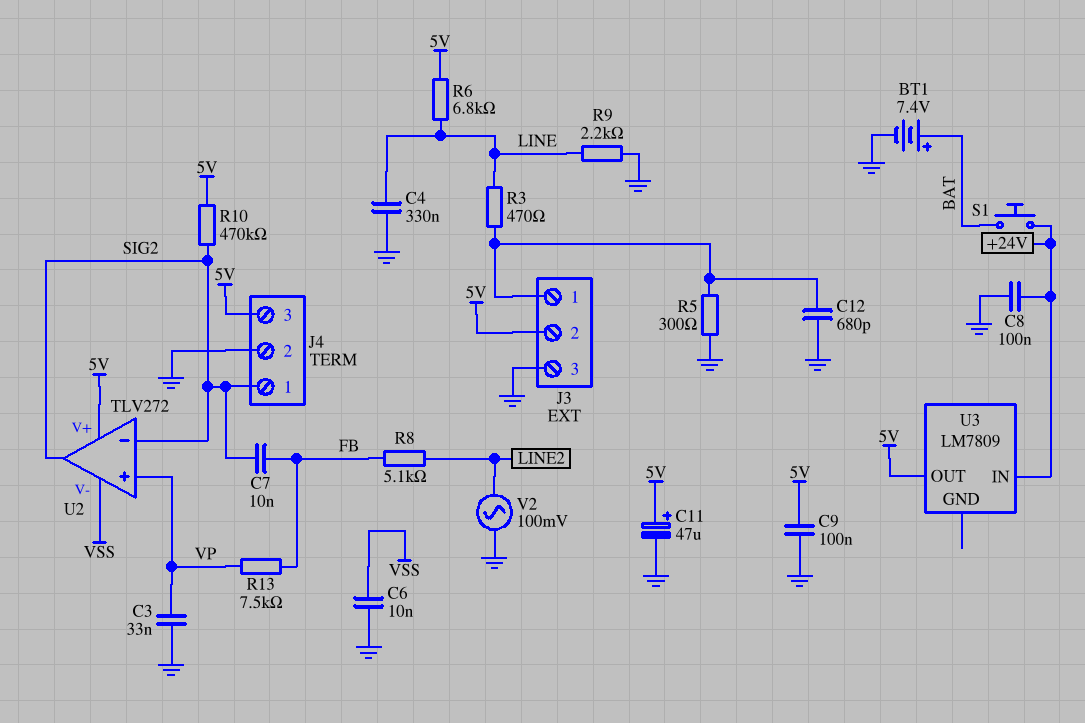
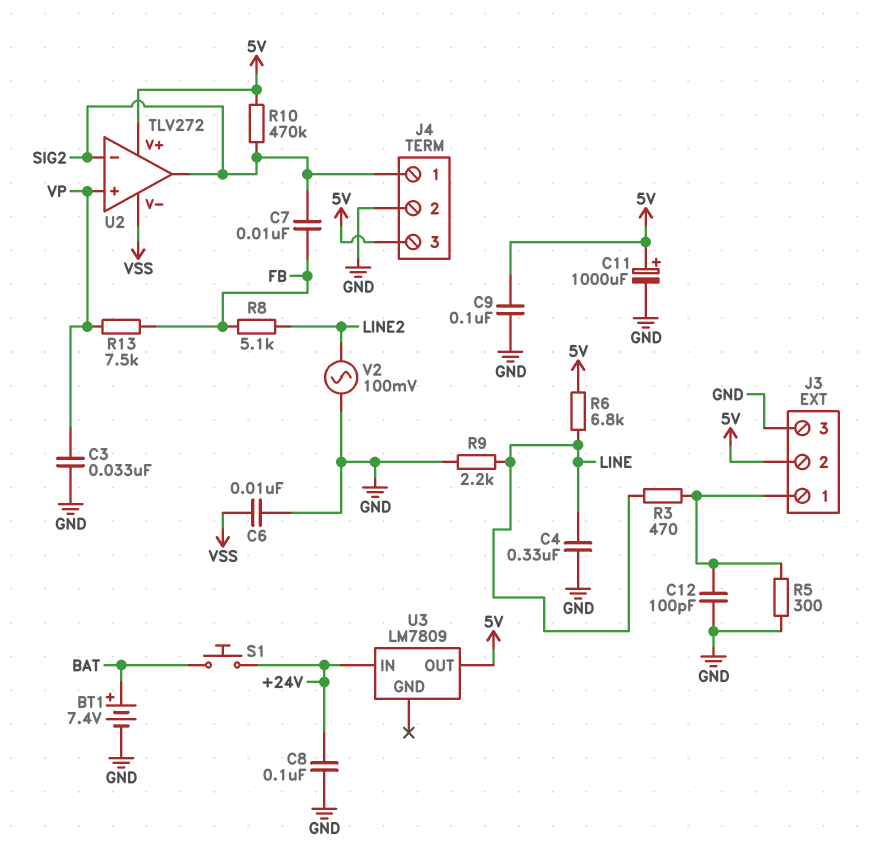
C11: 47uF (plus 5V, minus GND) -> 1000uF (plus 5V, minus GND)
C12: 680pF (GND, J3/1) -> 100pF (GND, J3/1)

